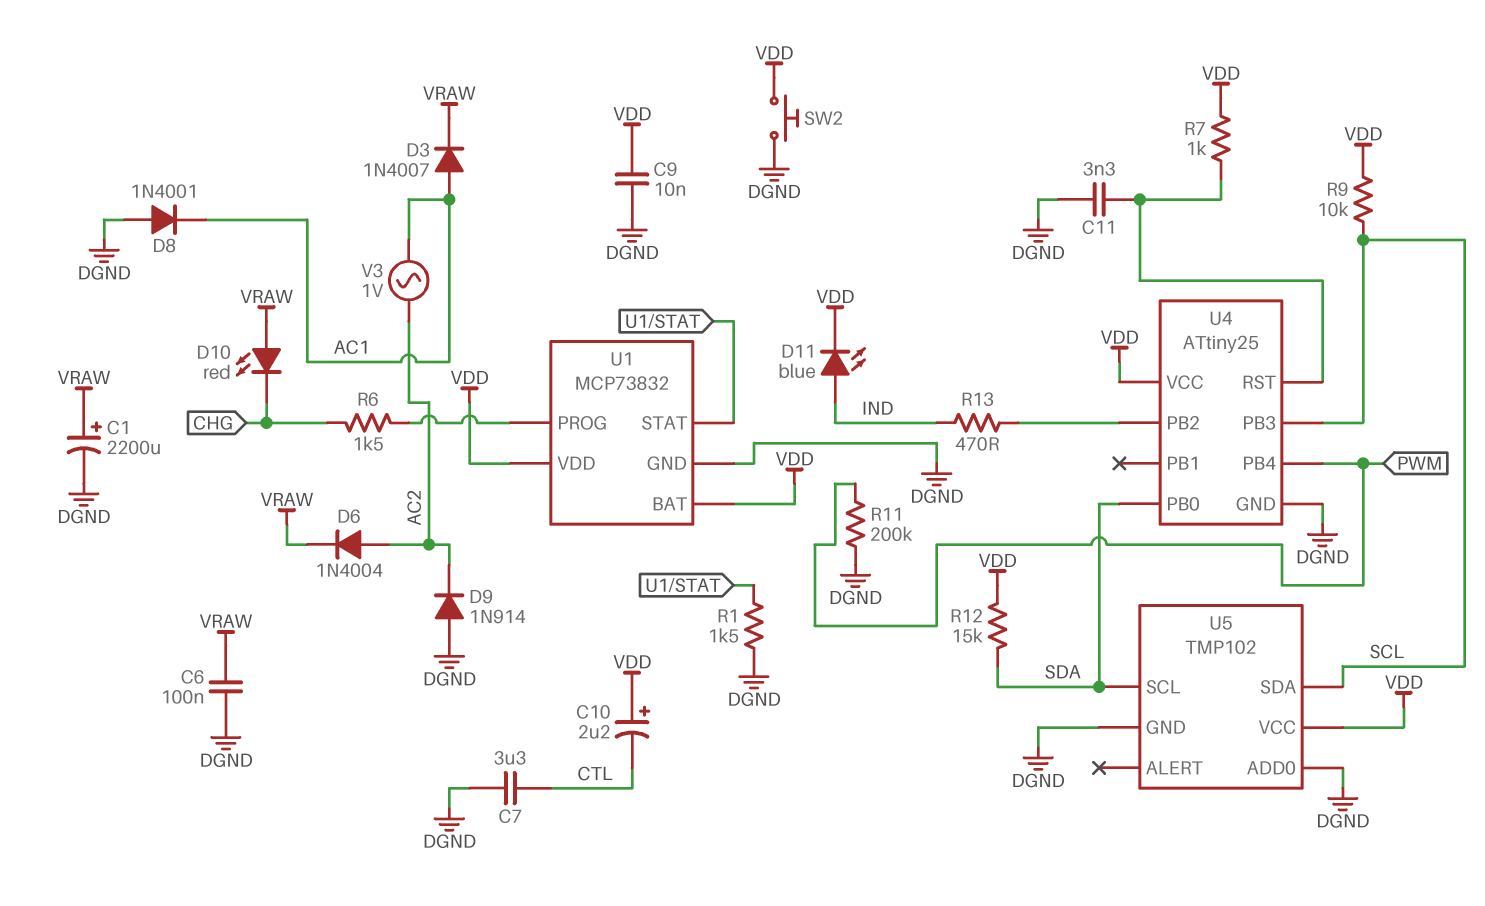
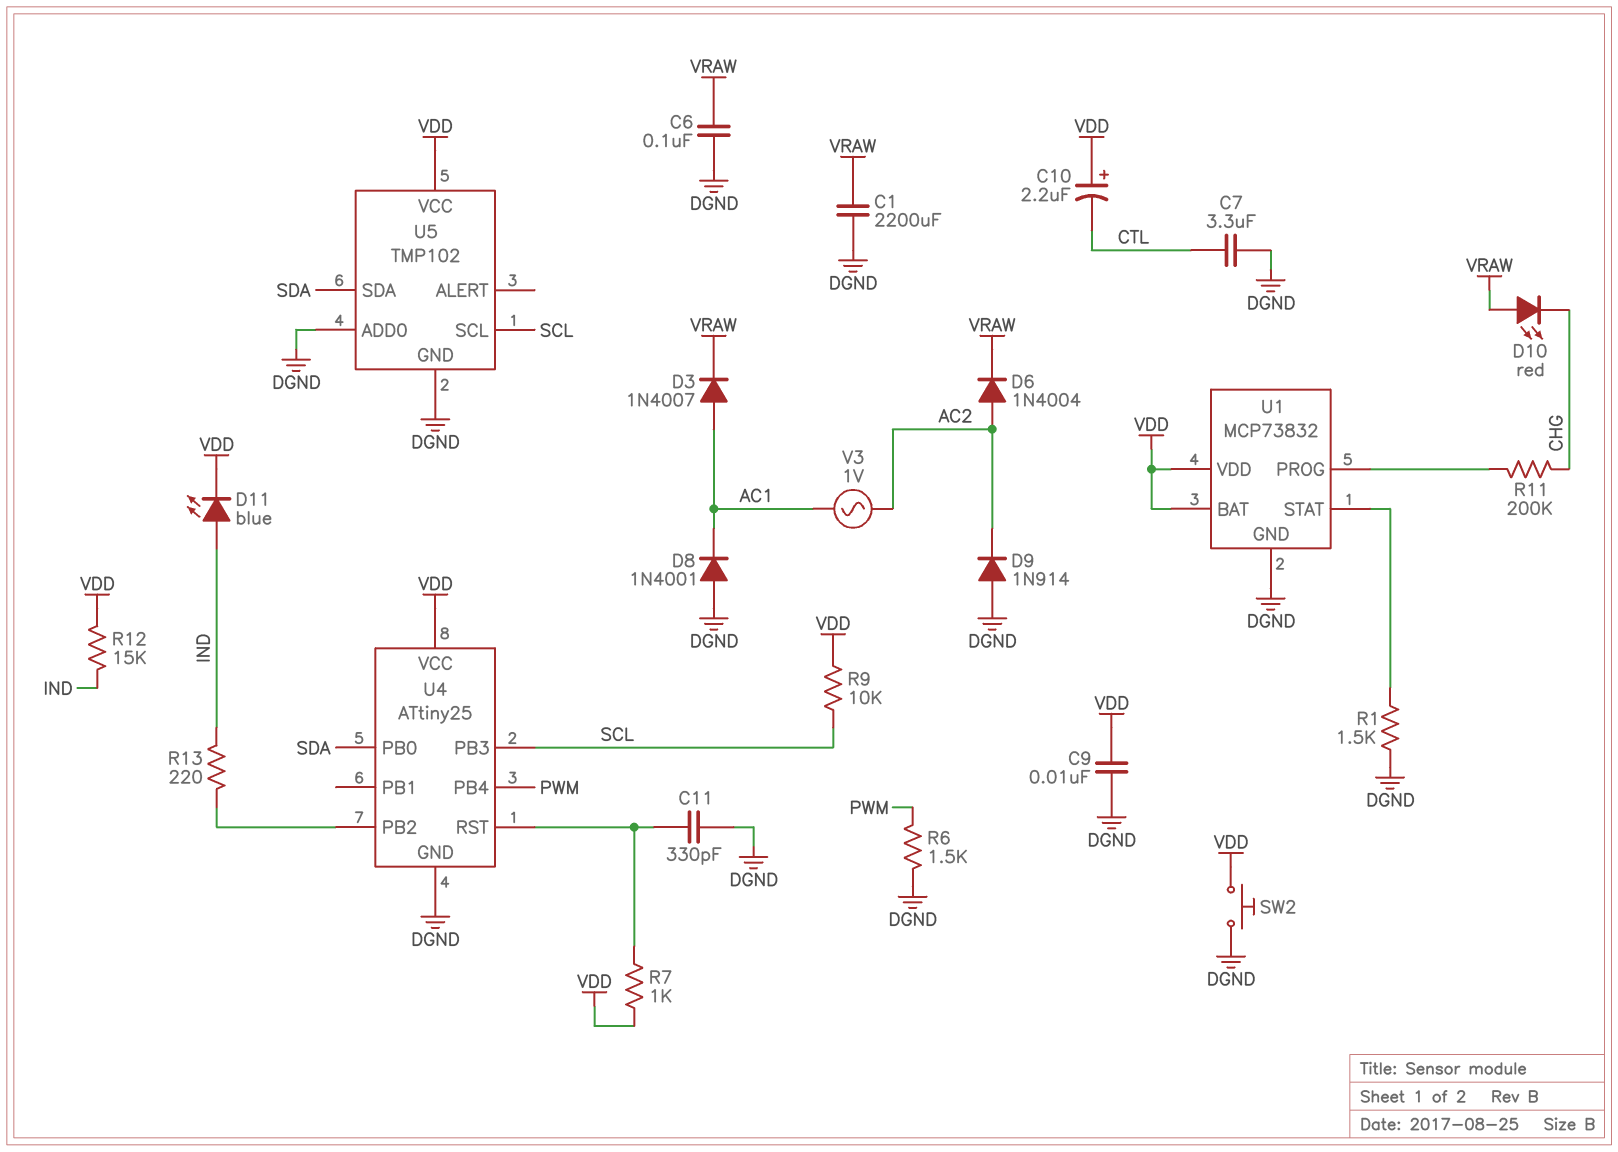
C1: 2200uF (plus VRAW, minus DGND) -> 2200uF (DGND, VRAW)
C11: 3.3nF (DGND, U4/RST) -> 330pF (DGND, U4/RST)
R6: 1.5k (CHG, U1/PROG) -> 1.5k (DGND, PWM)
R11: 200k (DGND, PWM) -> 200k (CHG, U1/PROG)
R12: 15k (SDA, VDD) -> 15k (IND, VDD)
R13: 470 (IND, U4/PB2) -> 220 (IND, U4/PB2)
U5 pin SCL: SDA -> SCL
U5 pin SDA: SCL -> SDA

